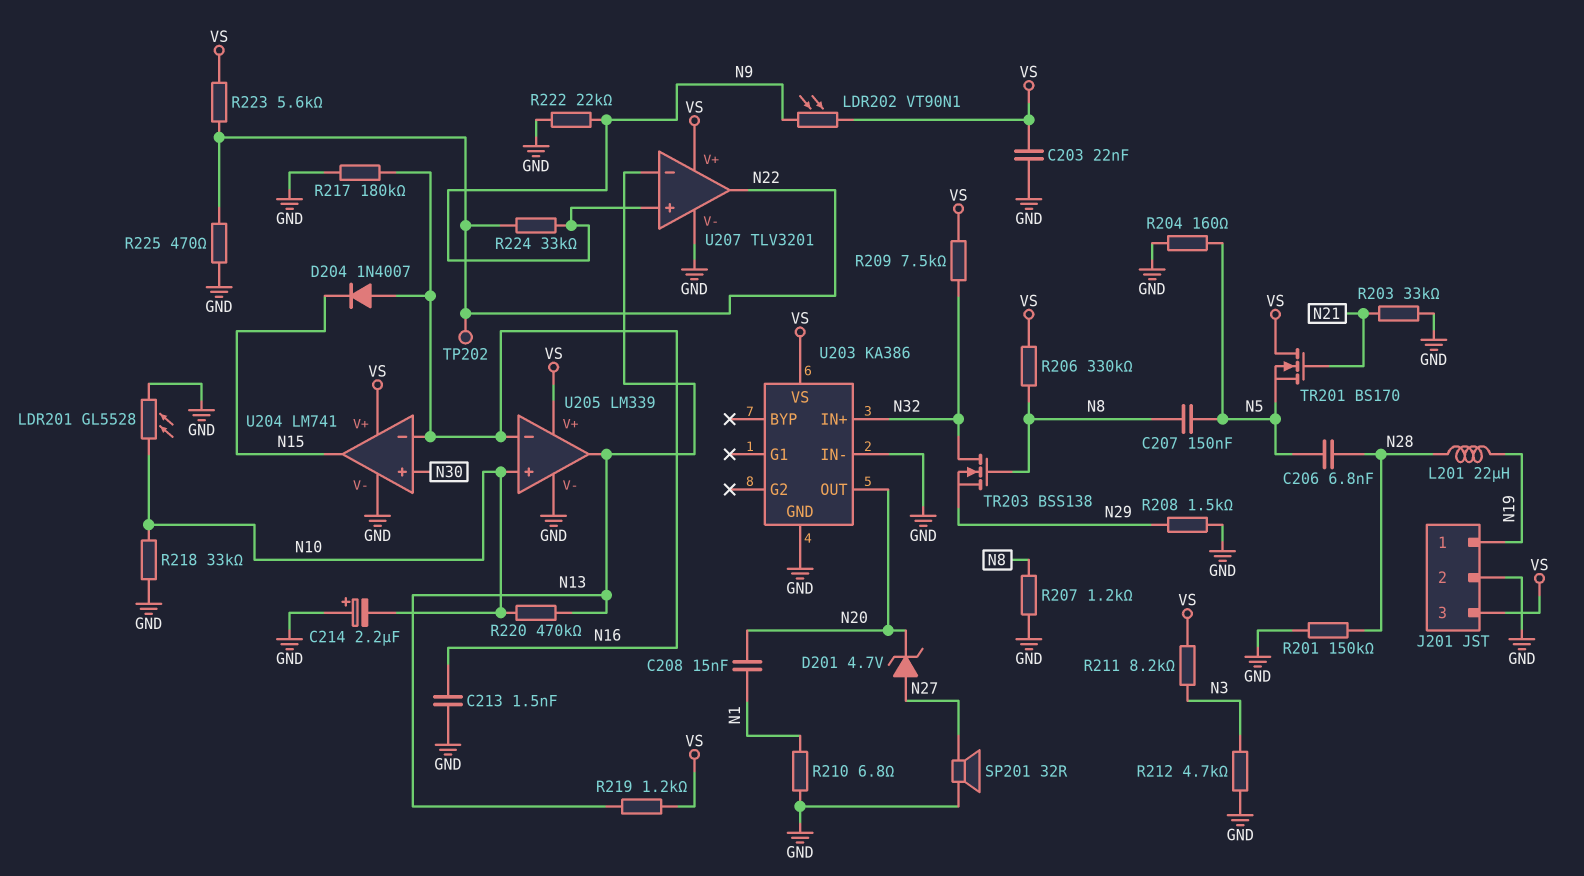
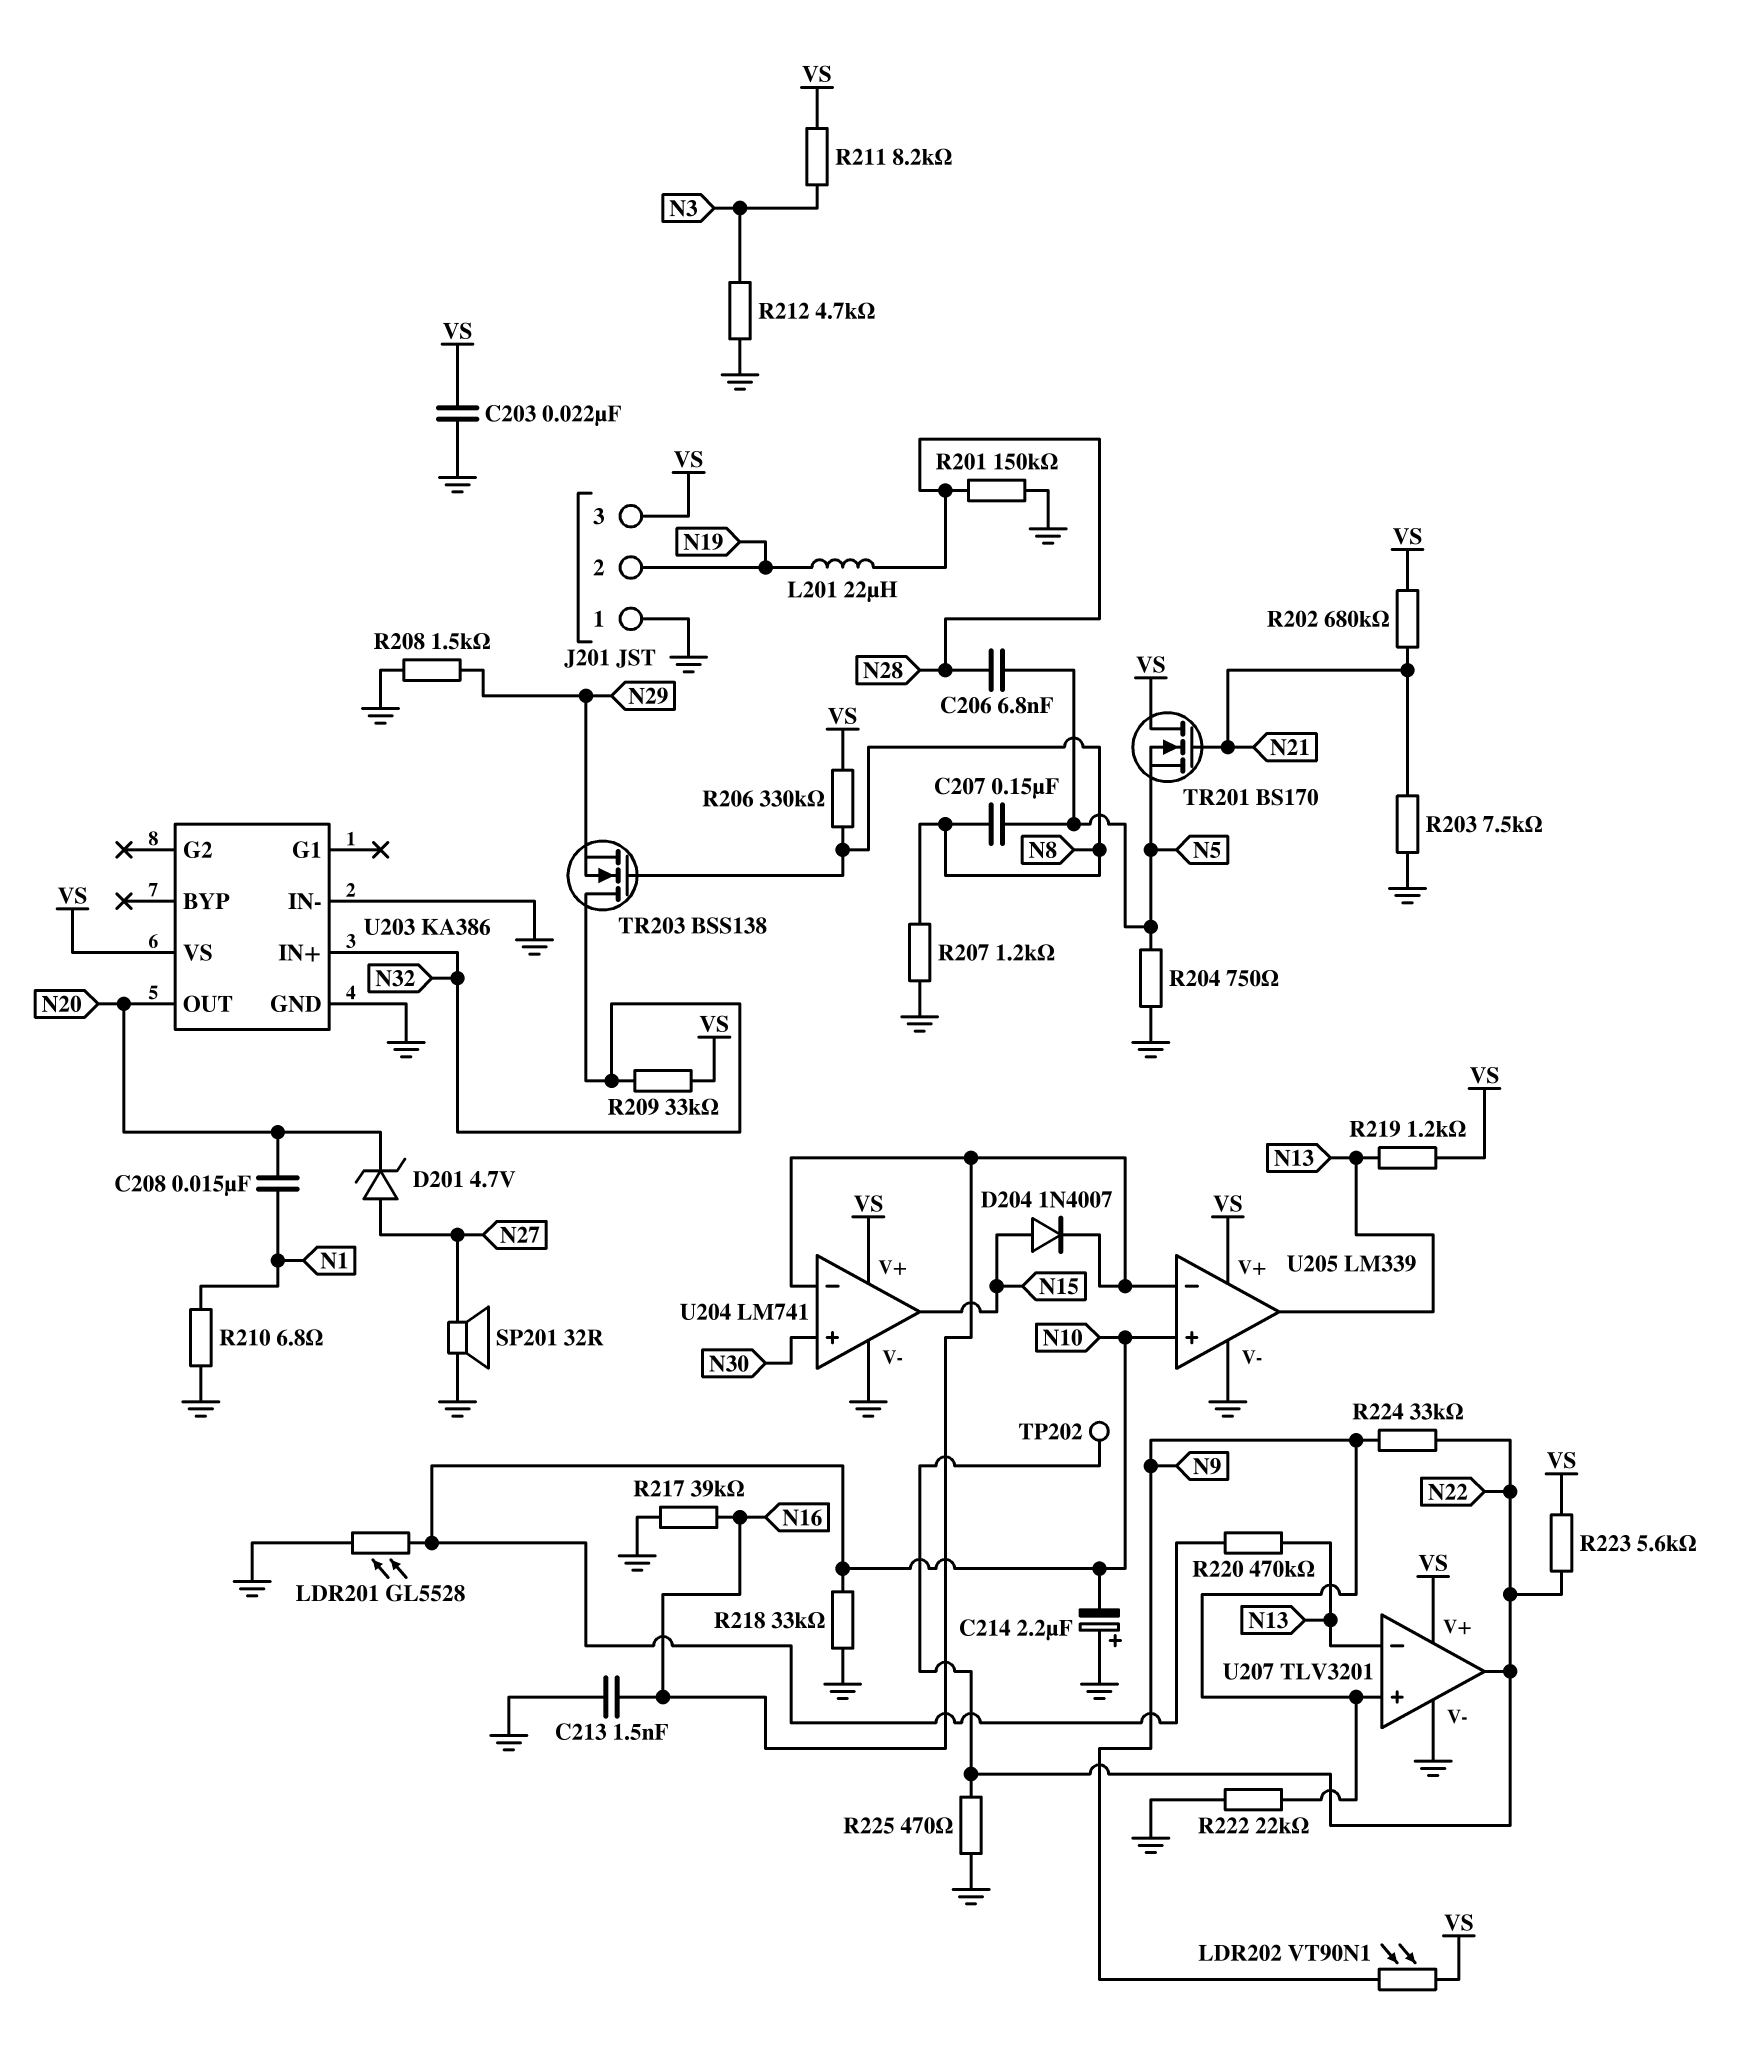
D204: diode 1N4007 (A N16, K N15) -> diode 1N4007 (A N15, K N16)
J201 pin 1: N19 -> GND
J201 pin 2: GND -> N19
R202: none -> 680k (N21, VS)
R203: 33k (GND, N21) -> 7.5k (GND, N21)
R204: 160 (GND, N5) -> 750 (GND, N5)
R209: 7.5k (N32, VS) -> 33k (N32, VS)
R217: 180k (GND, N16) -> 39k (GND, N16)

